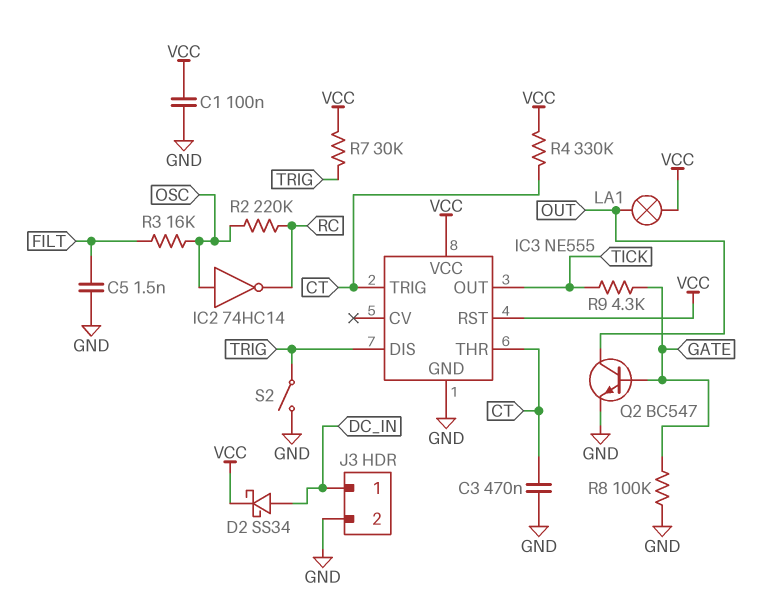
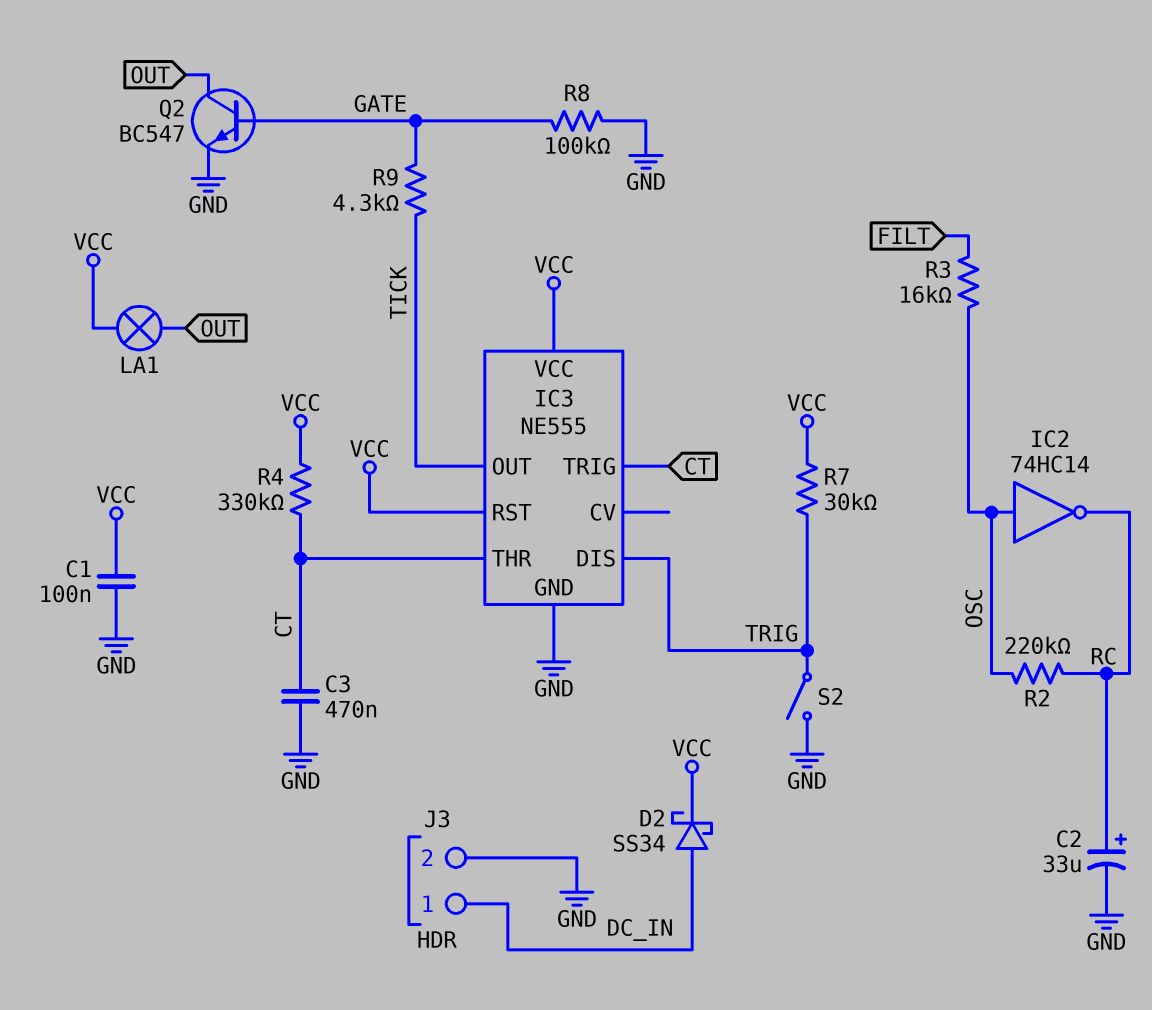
C2: none -> 33uF (plus RC, minus GND)
C5: 1.5nF (FILT, GND) -> none

